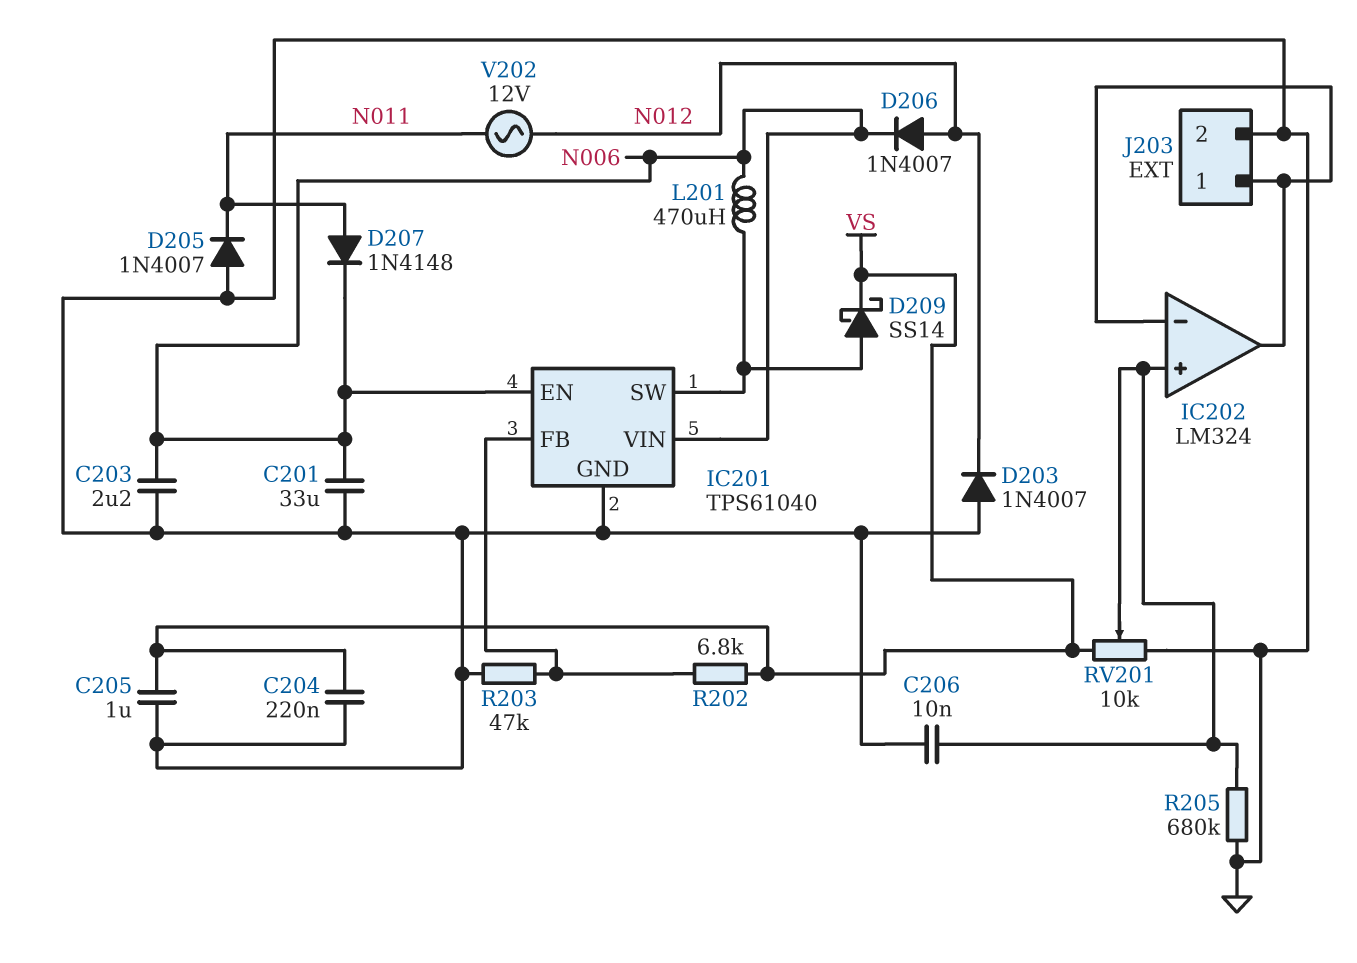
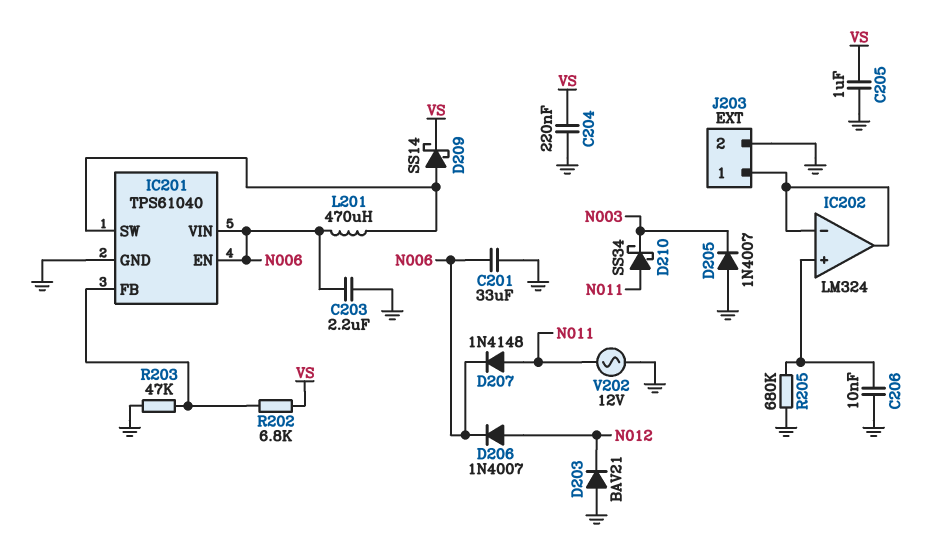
D203: diode 1N4007 (A GND, K N012) -> diode BAV21 (A GND, K N012)
D205: diode 1N4007 (A GND, K N011) -> diode 1N4007 (A GND, K N003)
D210: none -> schottky SS34 (A N011, K N003)
RV201: 10k (GND, VS, wiper IC202/in+) -> none
V202: AC 12V (N011, N012) -> AC 12V (GND, N011)

